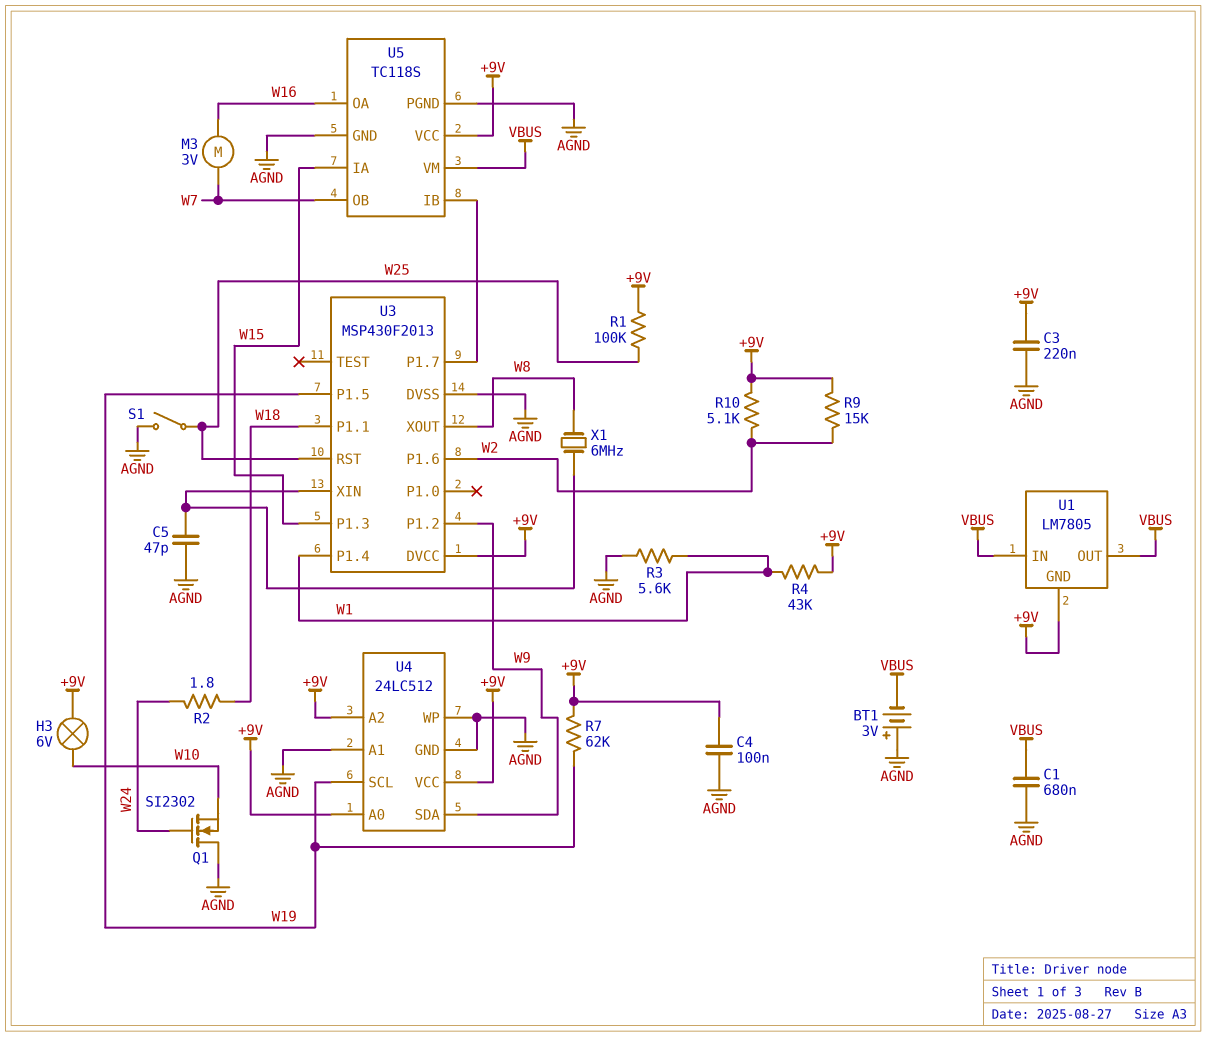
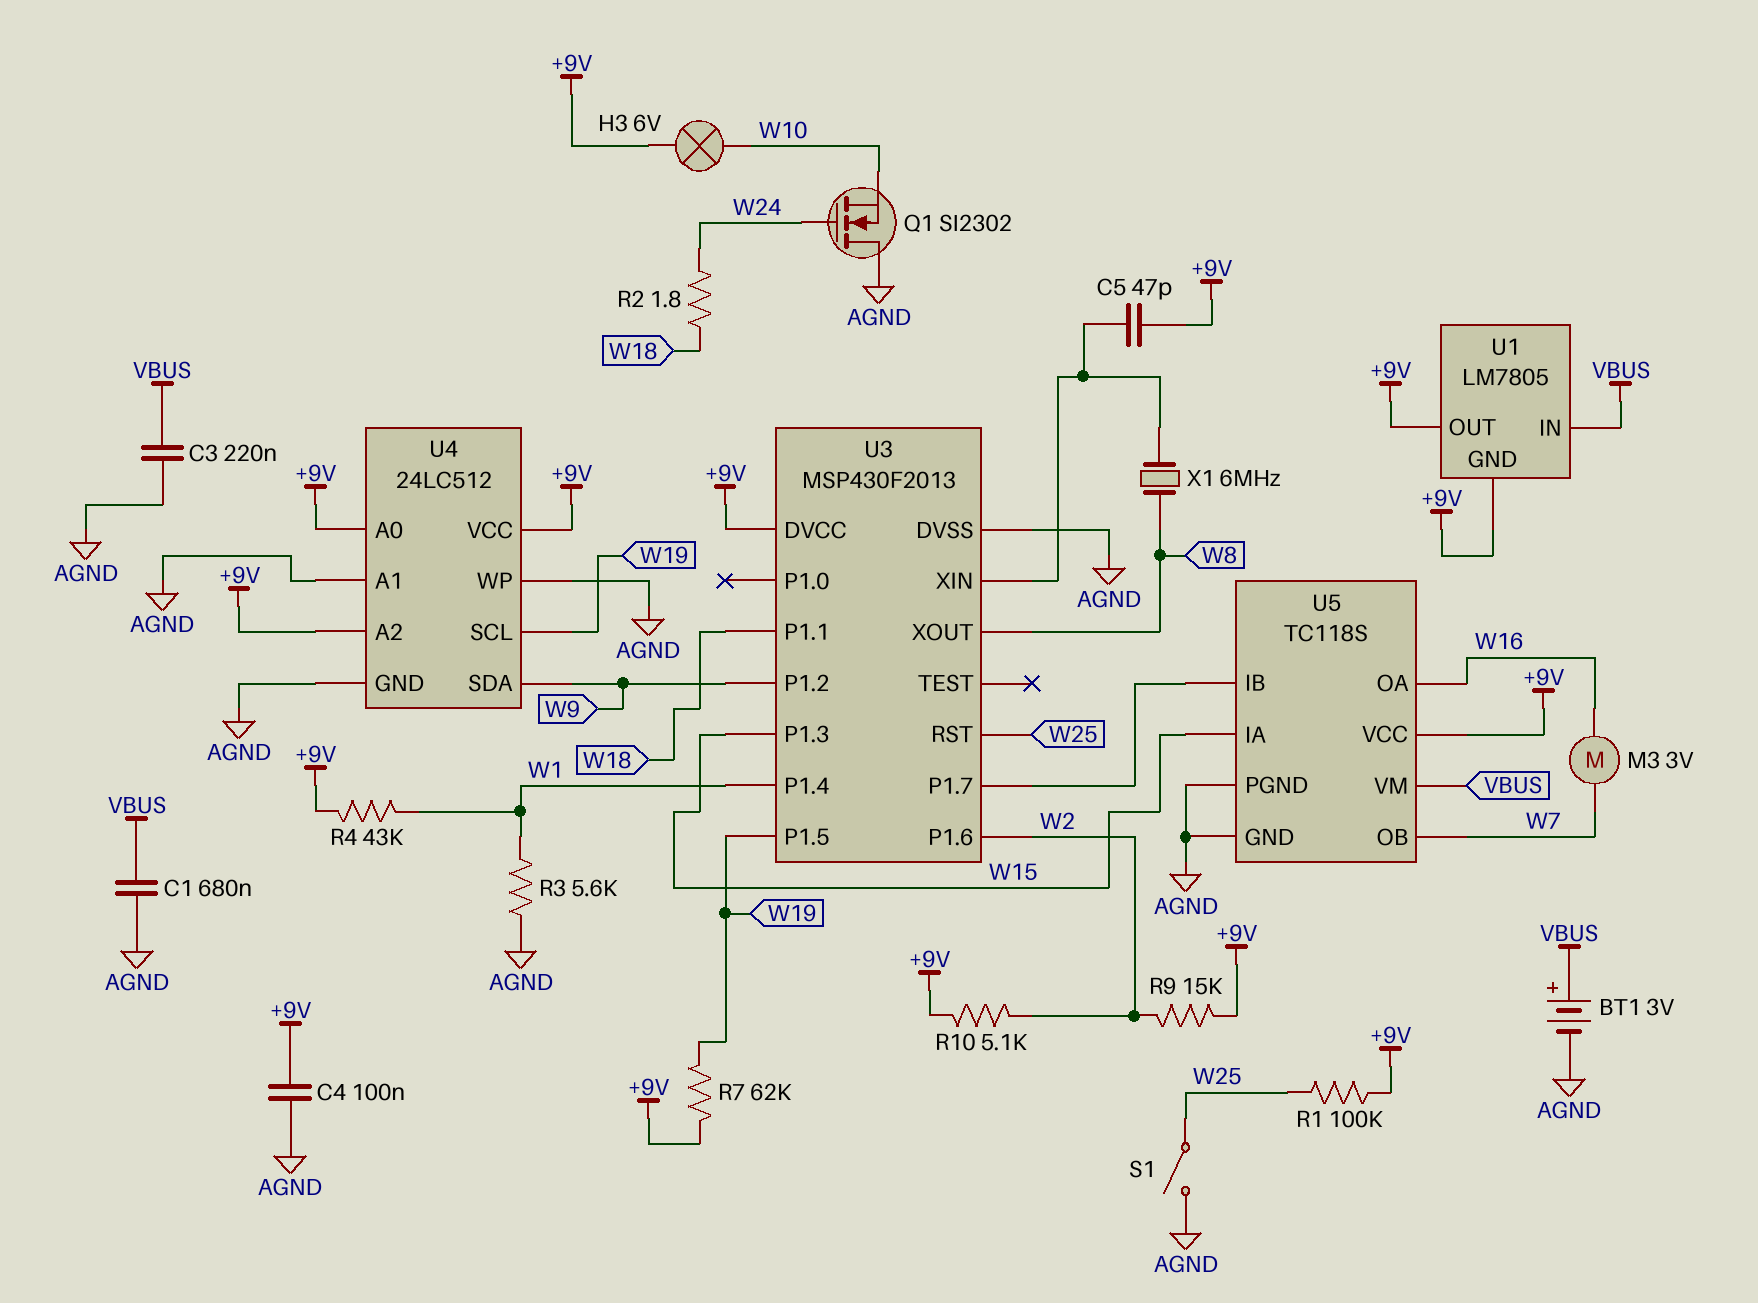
BT1: 3V (plus AGND, minus VBUS) -> 3V (plus VBUS, minus AGND)
C3: 220nF (+9V, AGND) -> 220nF (AGND, VBUS)
C5: 47pF (AGND, U3/XIN) -> 47pF (+9V, U3/XIN)
U1 pin OUT: VBUS -> +9V

